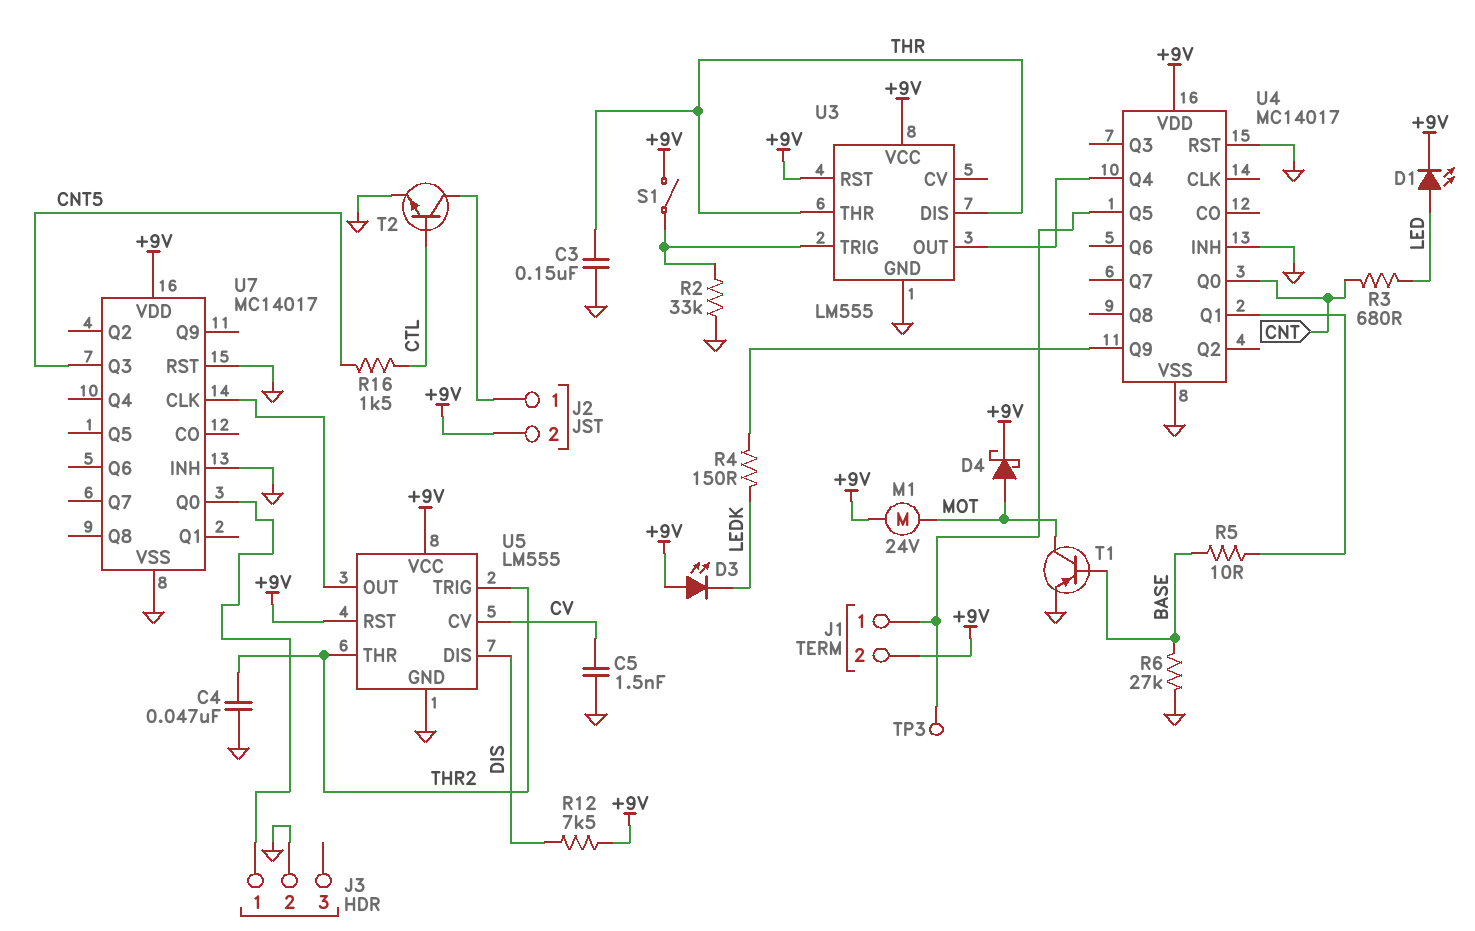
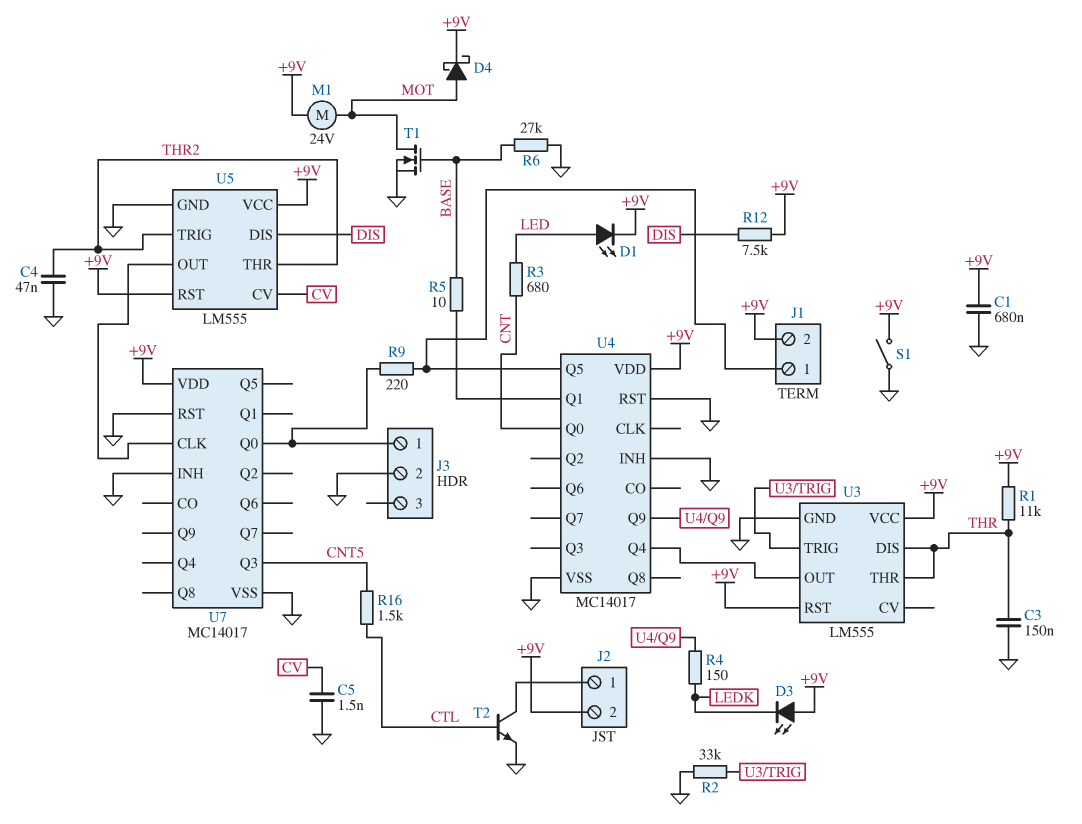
C1: none -> 680nF (+9V, GND)
R1: none -> 11k (+9V, THR)
R9: none -> 220 (J1/1, J3/1)
S1: switch (+9V, U3/TRIG) -> switch (+9V, GND)
T1: PNP (B BASE, C MOT, E GND) -> NMOS (G BASE, D MOT, S GND)
TP3: test point (J1/1) -> none

